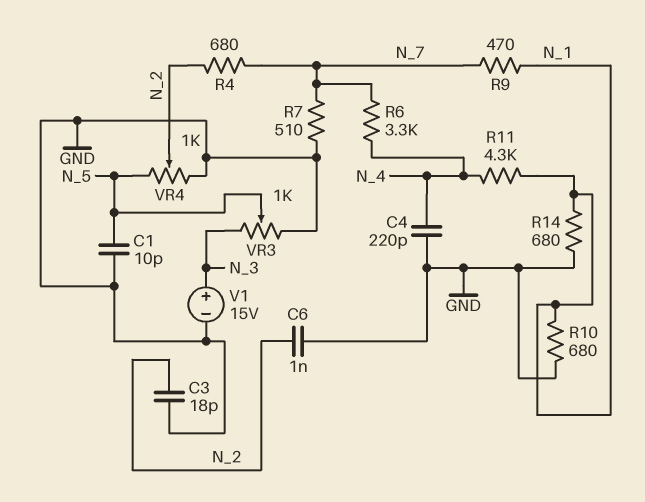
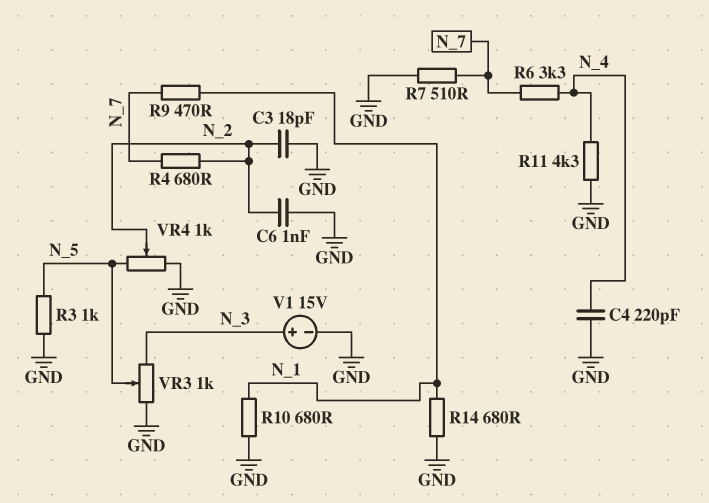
C1: 10pF (GND, N_5) -> none
R3: none -> 1k (GND, N_5)
R11: 4.3k (N_1, N_4) -> 4.3k (GND, N_4)

